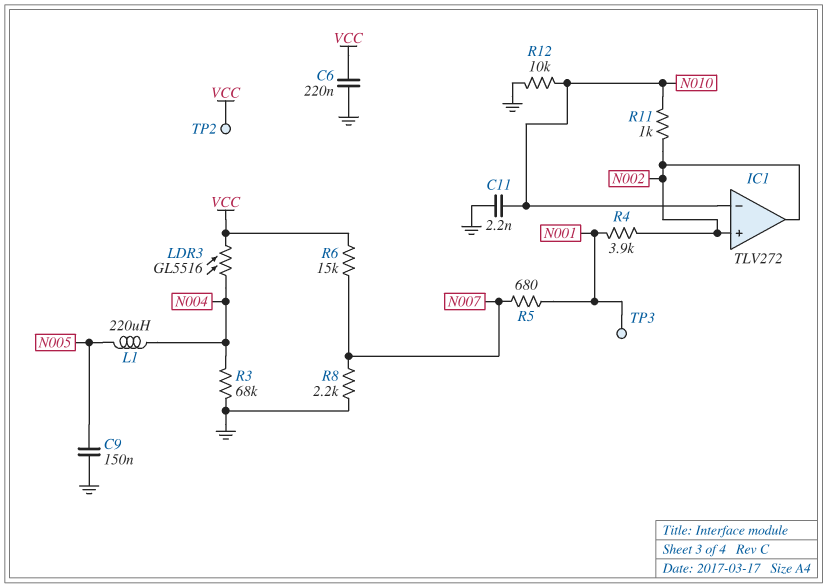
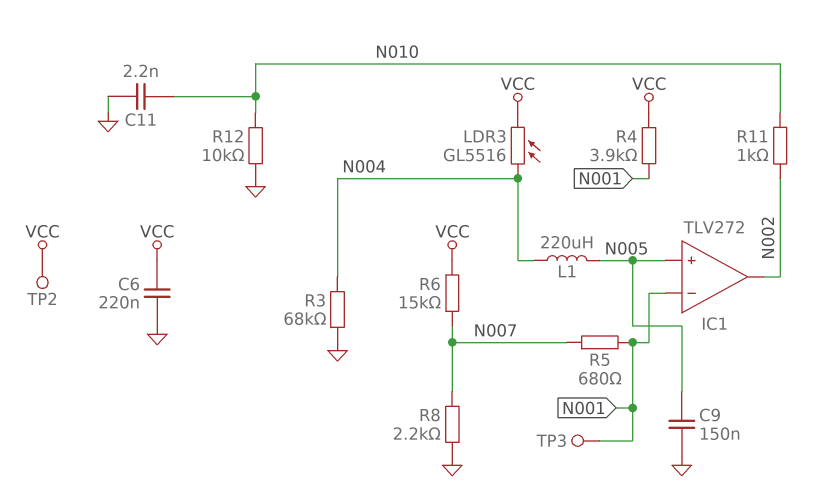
IC1 pin in+: N002 -> N005
IC1 pin in-: N010 -> N001
R4: 3.9k (N001, N002) -> 3.9k (N001, VCC)

